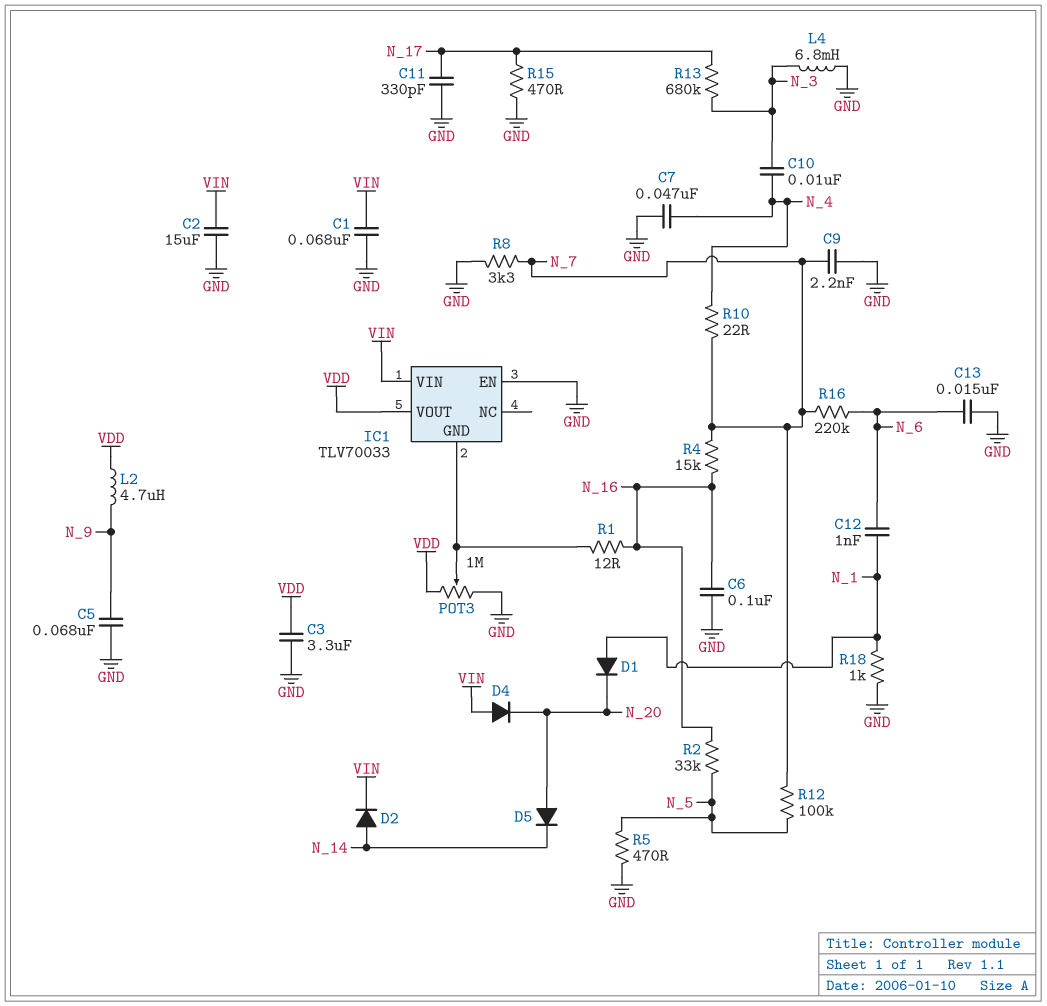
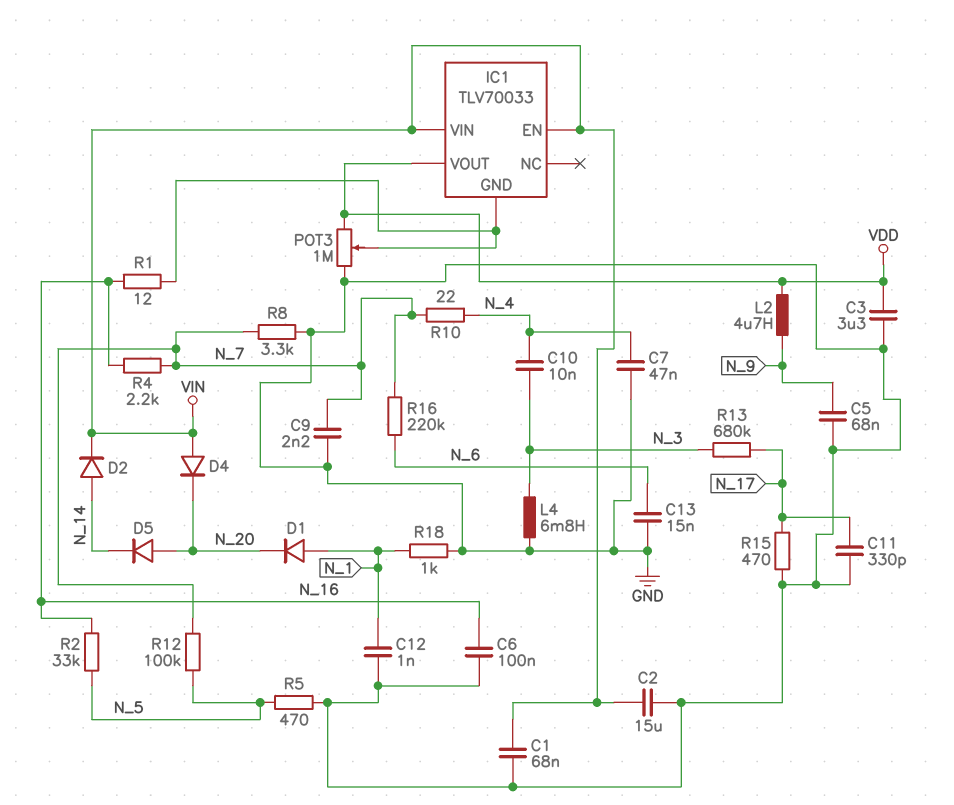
C12: 1nF (N_1, N_6) -> 1nF (GND, N_1)
IC1 pin EN: GND -> VIN
R4: 15k (N_7, N_16) -> 2.2k (N_7, N_16)

